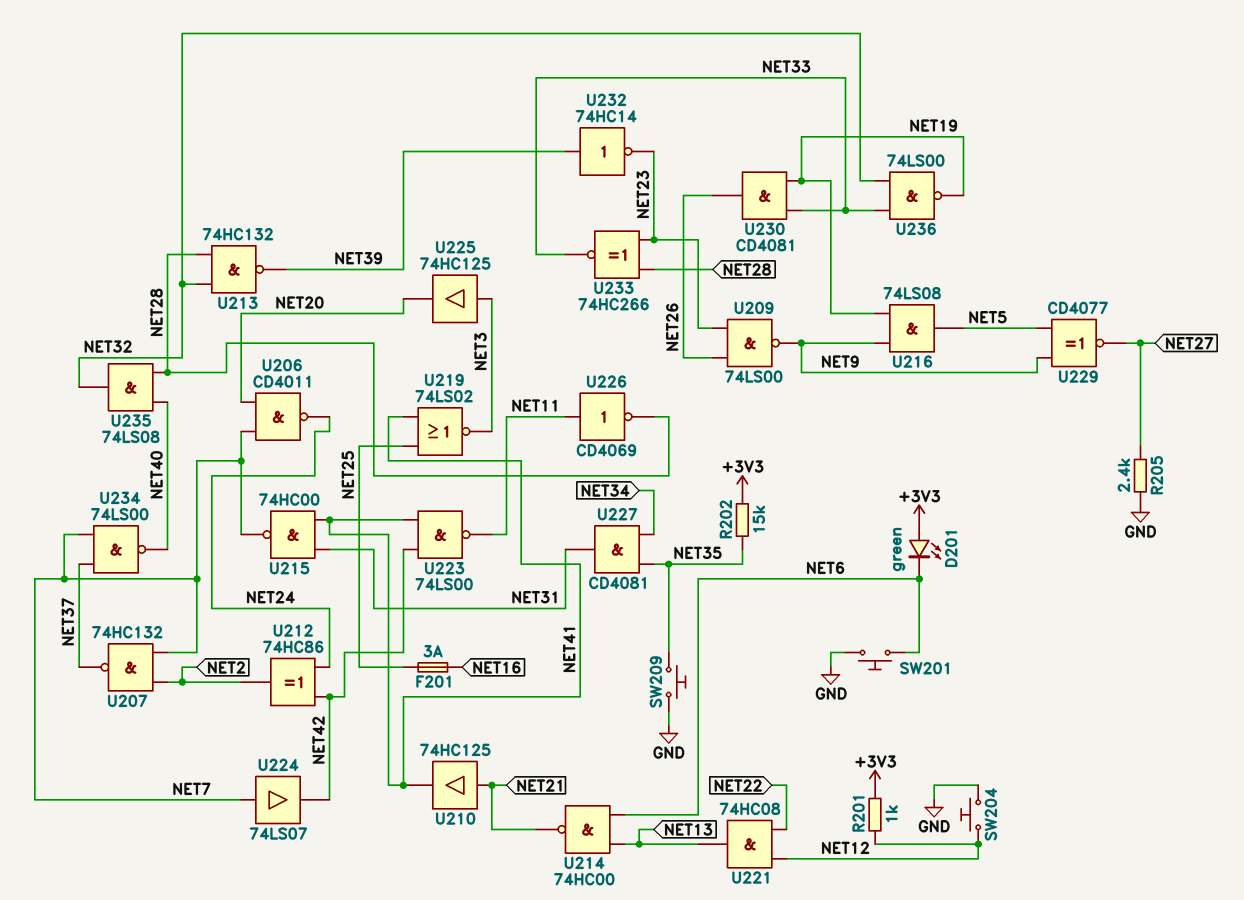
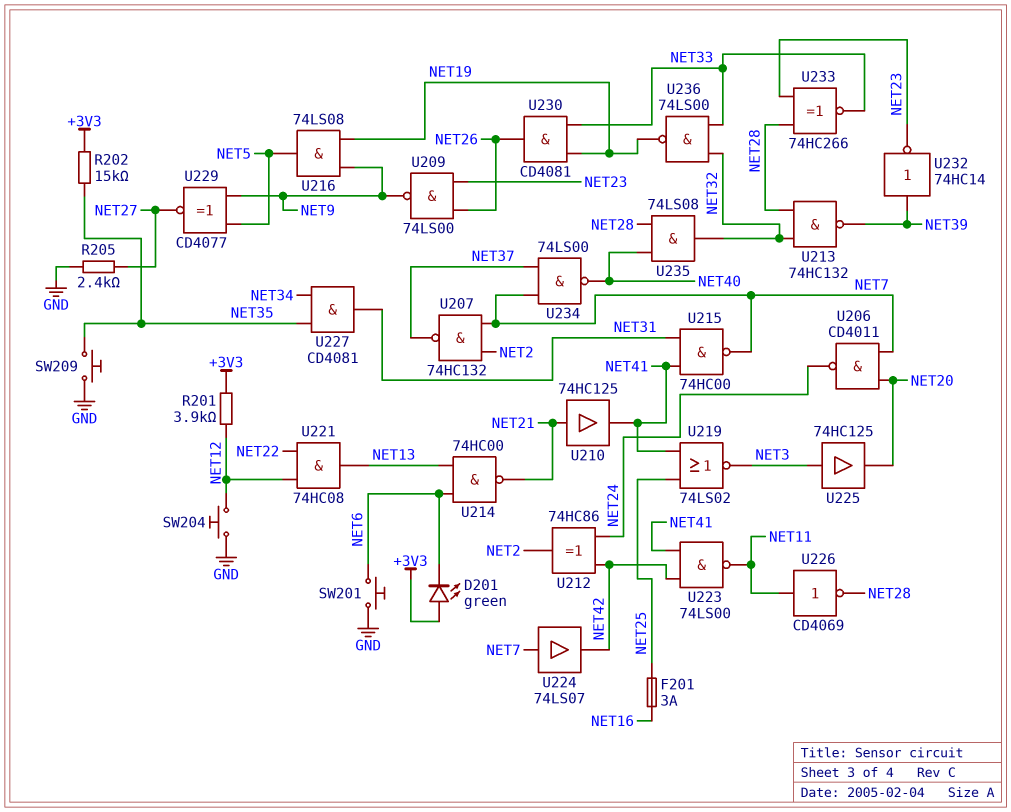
R201: 1k (+3V3, NET12) -> 3.9k (+3V3, NET12)

